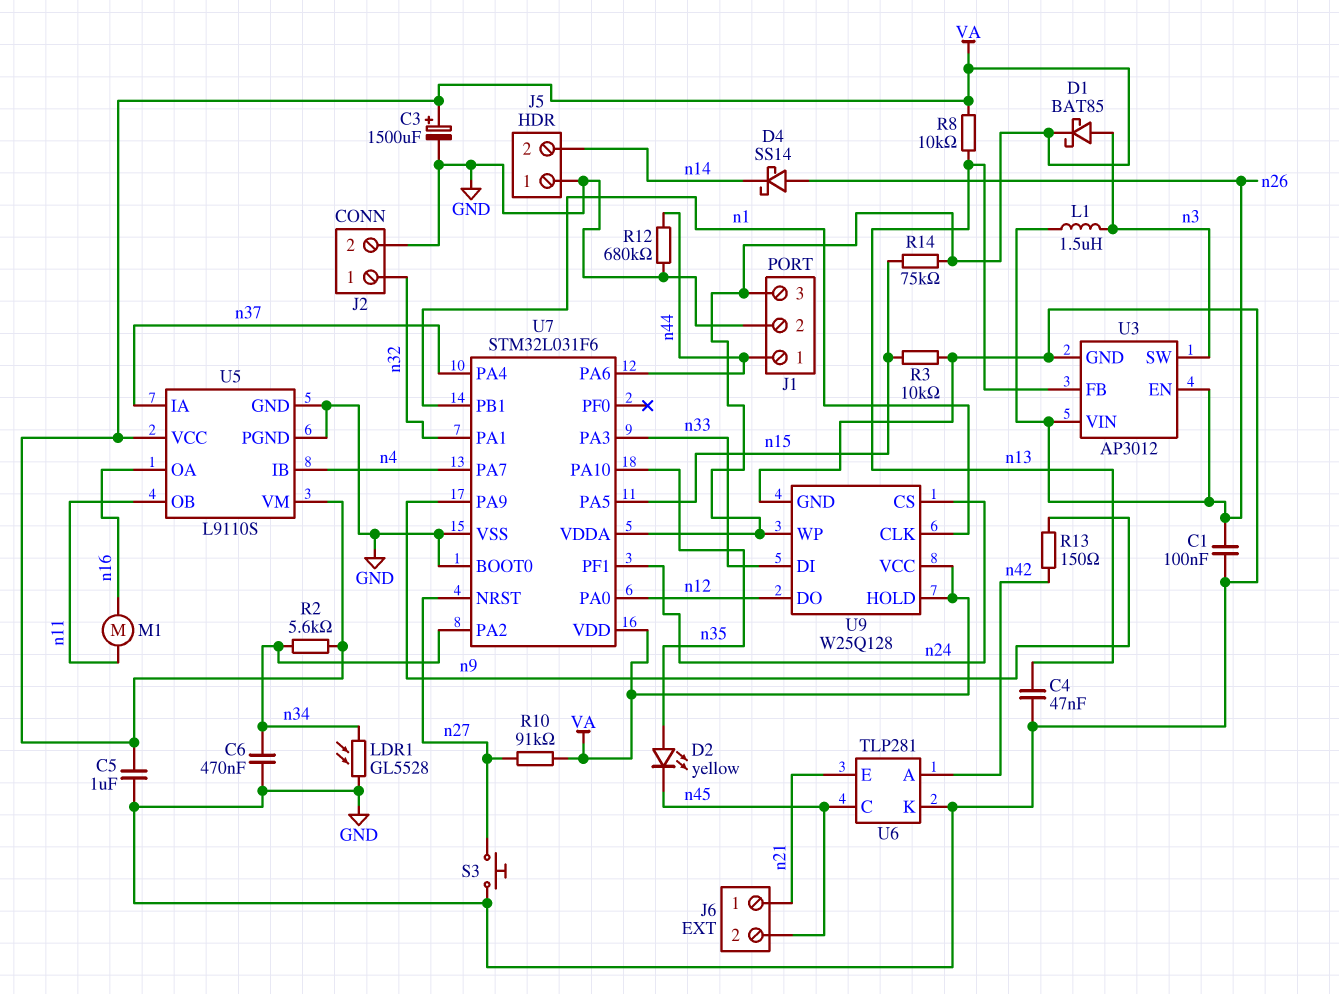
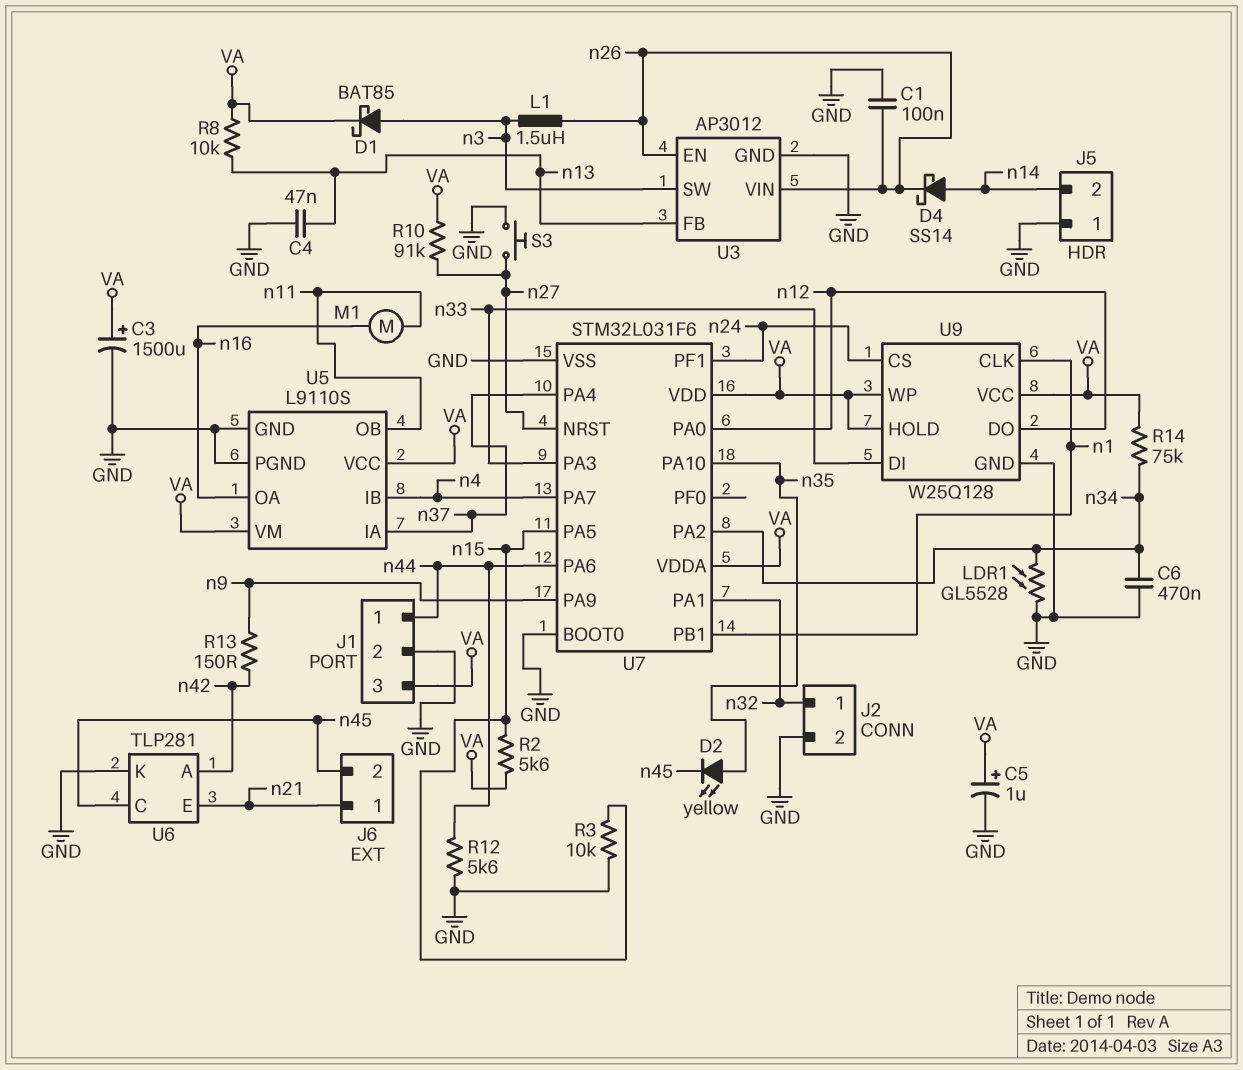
C5: 1uF (GND, VA) -> 1uF (plus VA, minus GND)
D4: schottky SS14 (A n26, K n14) -> schottky SS14 (A n14, K n26)
R2: 5.6k (VA, n34) -> 5.6k (VA, n15)
R12: 680k (GND, n44) -> 5.6k (GND, n44)
R14: 75k (VA, n15) -> 75k (VA, n34)

